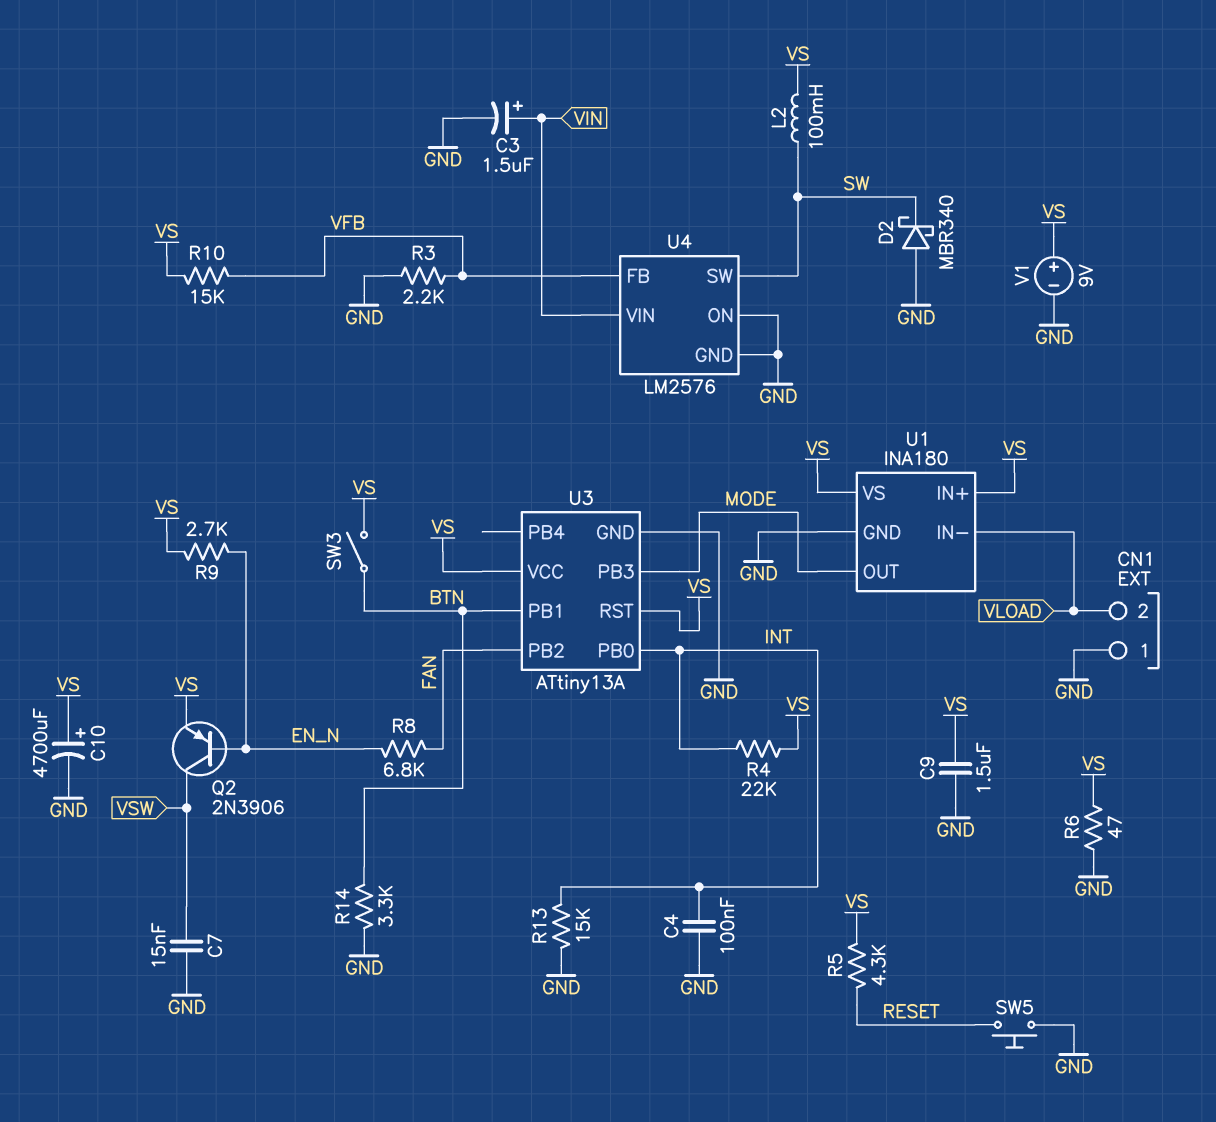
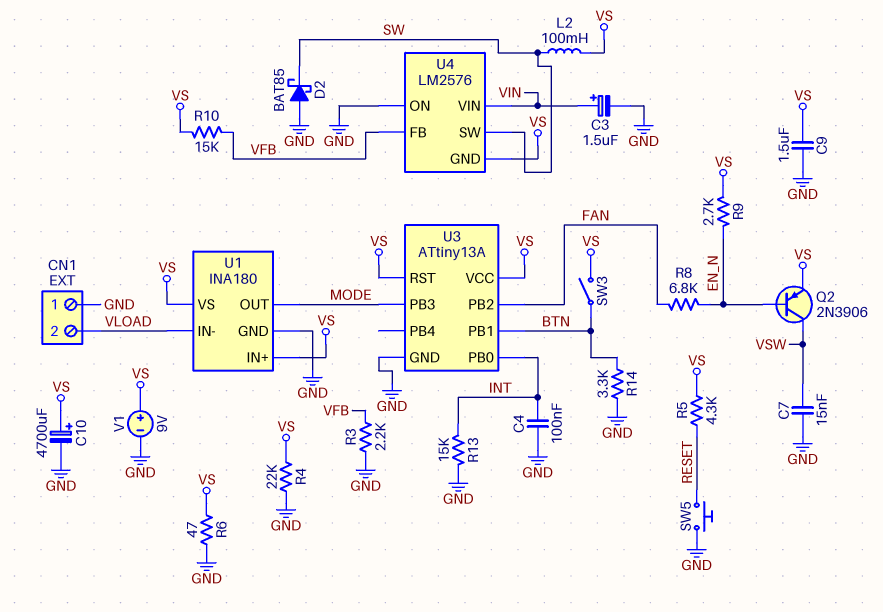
D2: schottky MBR340 (A GND, K SW) -> schottky BAT85 (A GND, K SW)
R4: 22k (INT, VS) -> 22k (GND, VS)
U4 pin GND: GND -> VS

